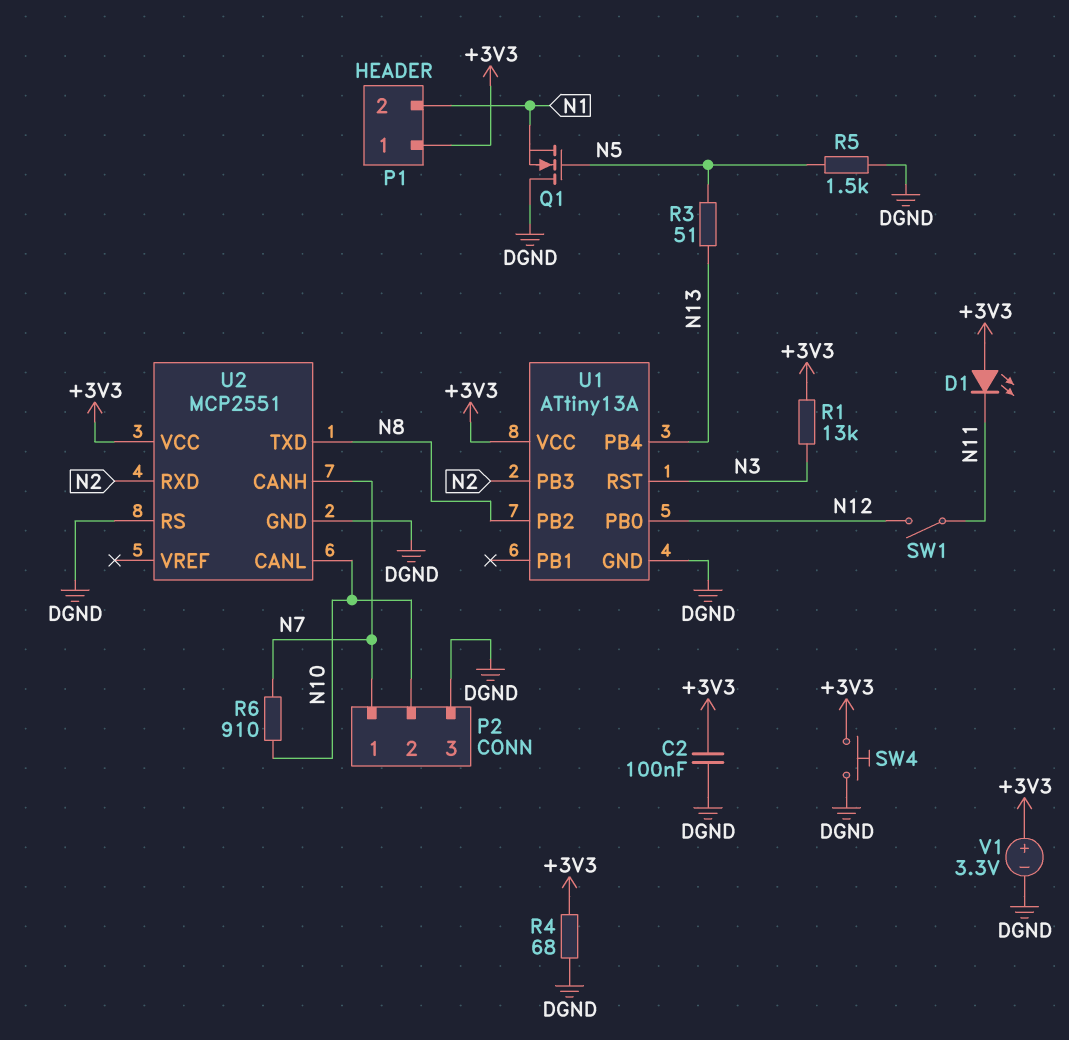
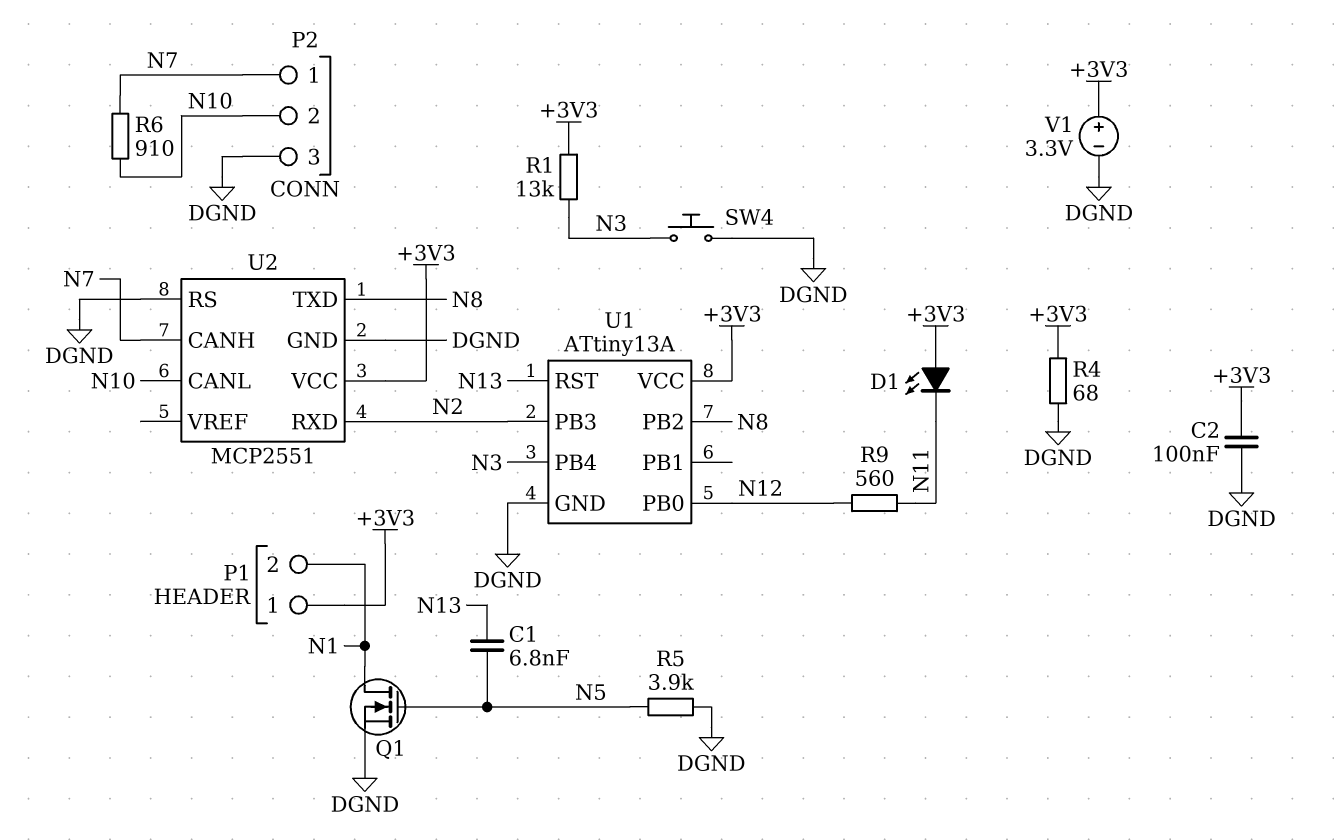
C1: none -> 6.8nF (N5, N13)
Q1: NMOS (G N5, D DGND, S N1) -> NMOS (G N5, D N1, S DGND)
R3: 51 (N5, N13) -> none
R5: 1.5k (DGND, N5) -> 3.9k (DGND, N5)
R9: none -> 560 (N11, N12)
SW1: switch (N11, N12) -> none
SW4: button (+3V3, DGND) -> button (DGND, N3)
U1 pin PB4: N13 -> N3
U1 pin RST: N3 -> N13

